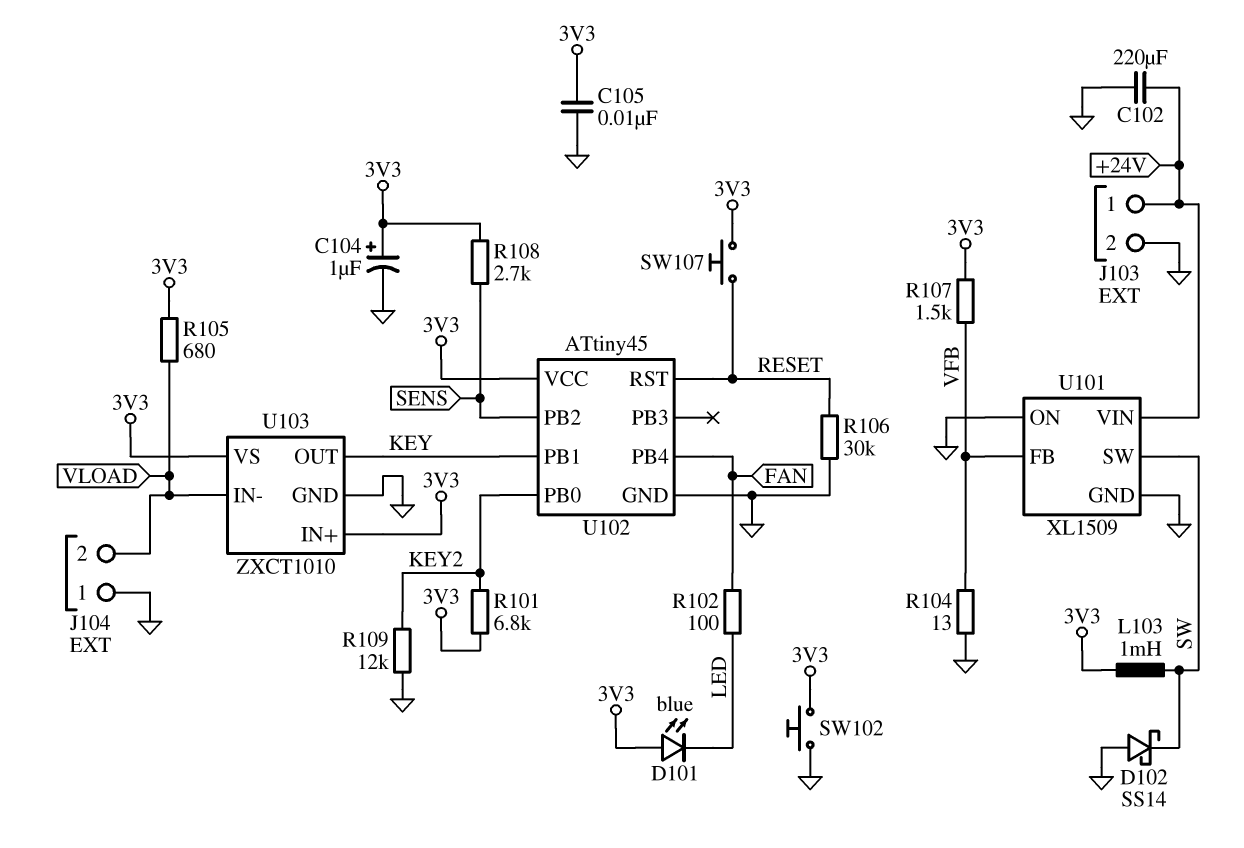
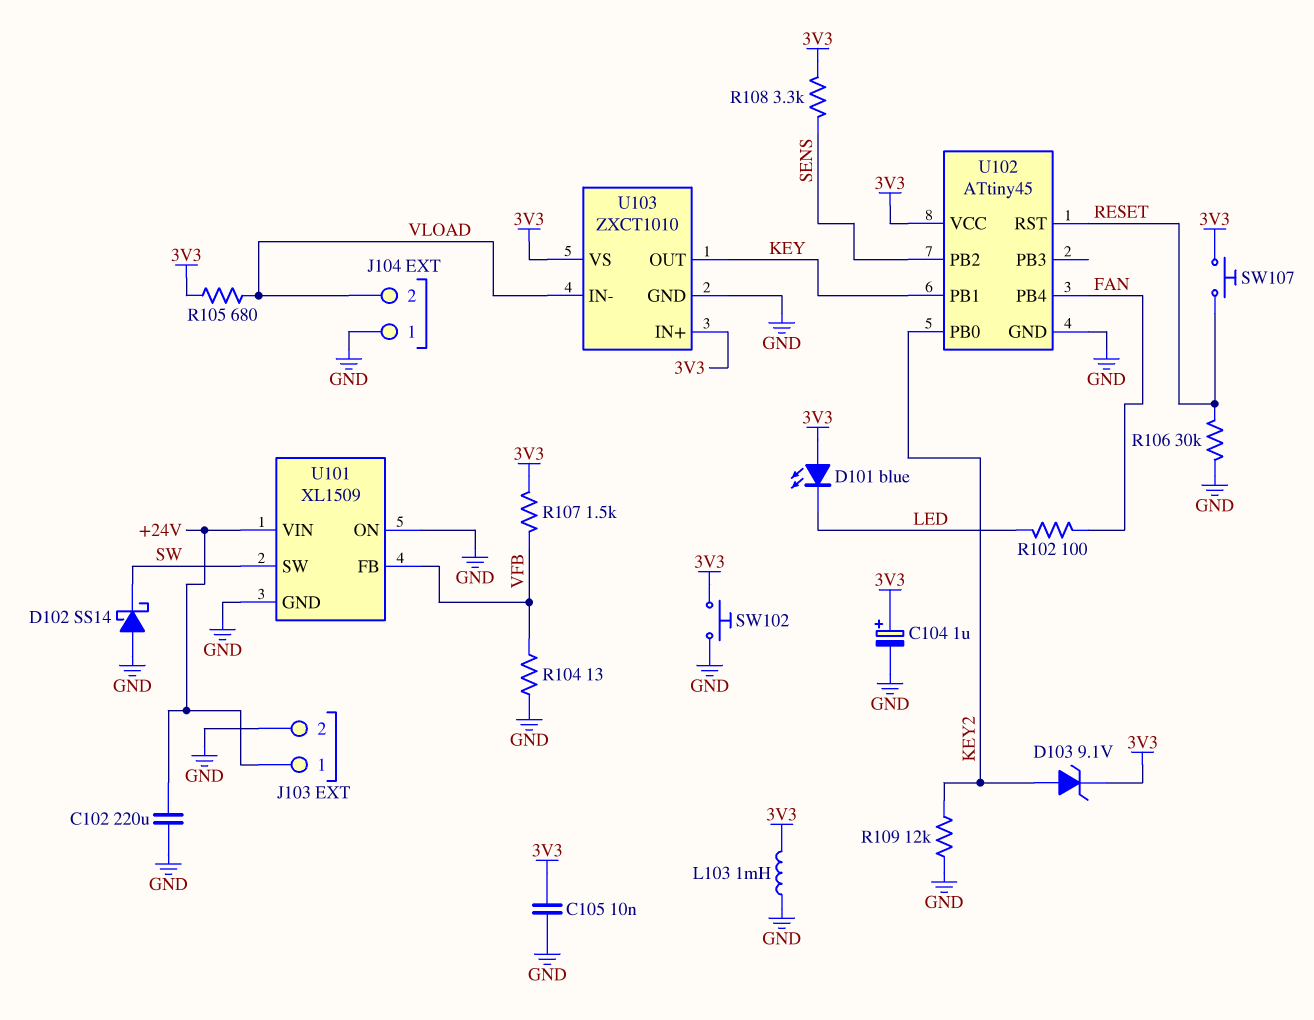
D103: none -> zener 9.1V (A KEY2, K 3V3)
L103: 1mH (3V3, SW) -> 1mH (3V3, GND)
R101: 6.8k (3V3, KEY2) -> none
R108: 2.7k (3V3, SENS) -> 3.3k (3V3, SENS)

